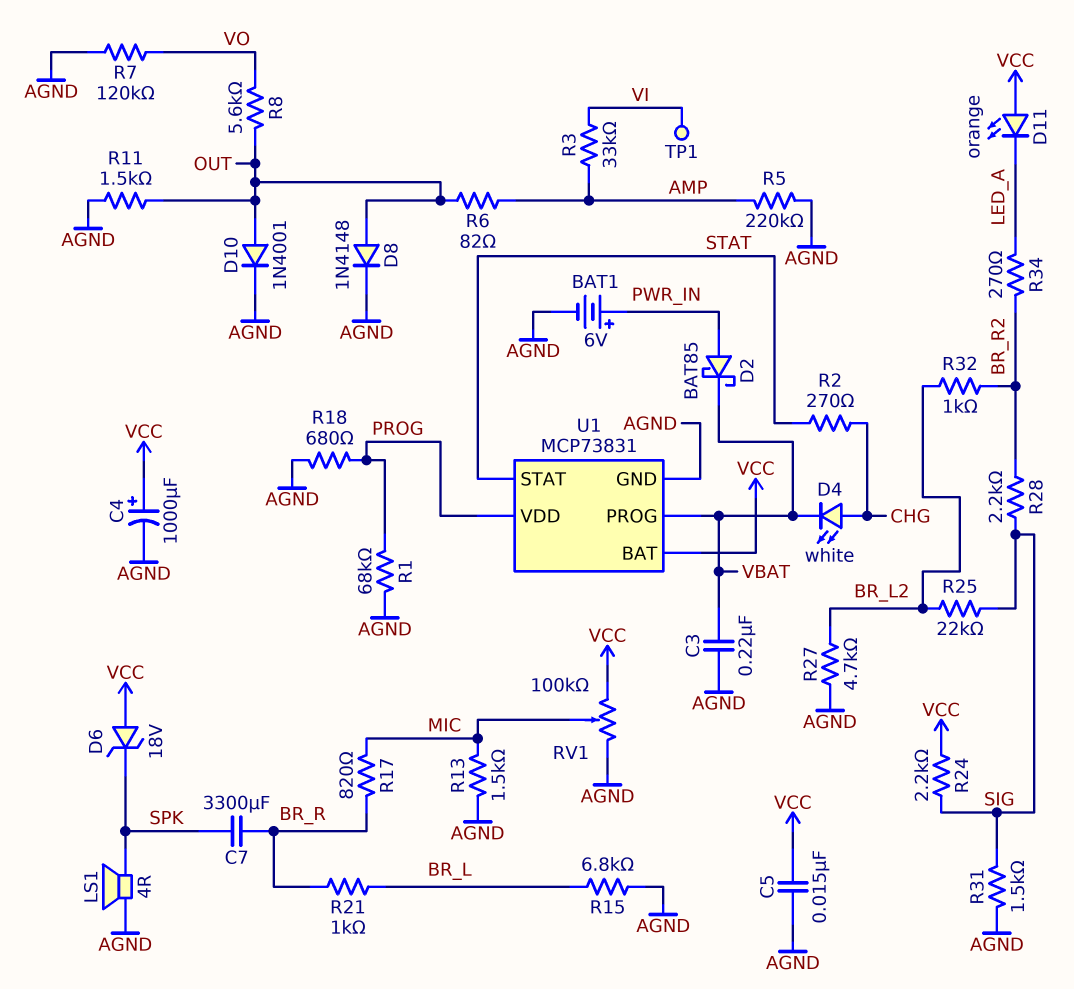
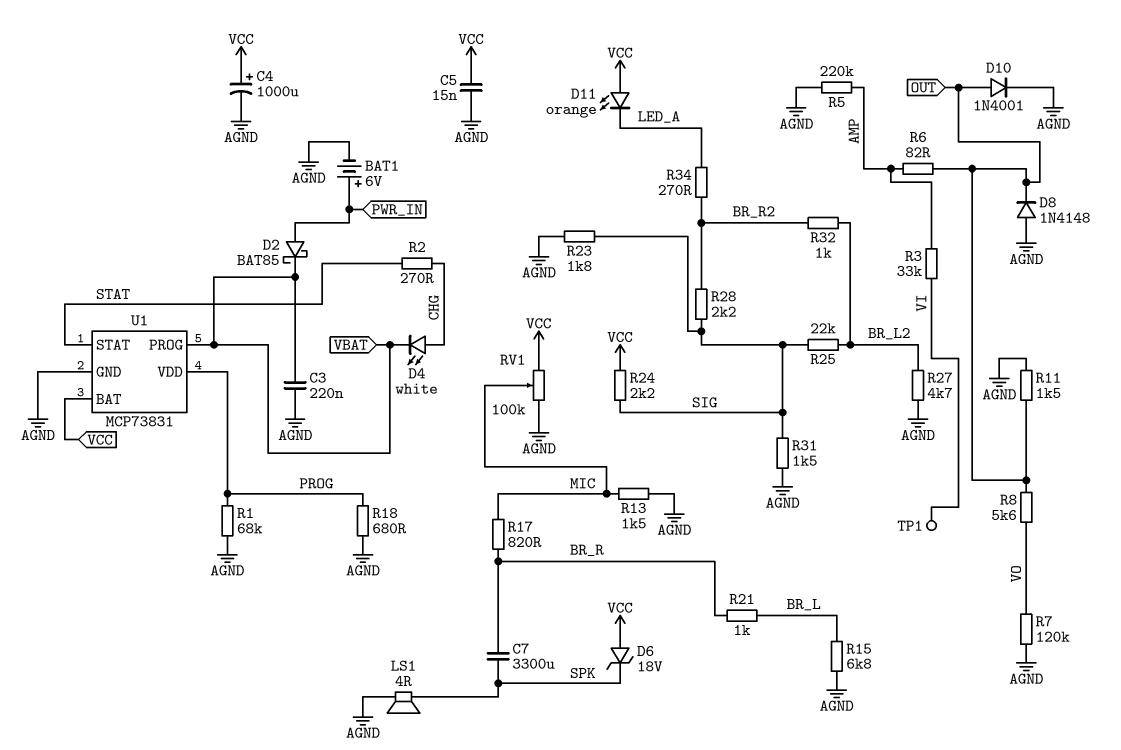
D8: diode 1N4148 (A OUT, K AGND) -> diode 1N4148 (A AGND, K OUT)
R23: none -> 1.8k (AGND, SIG)

